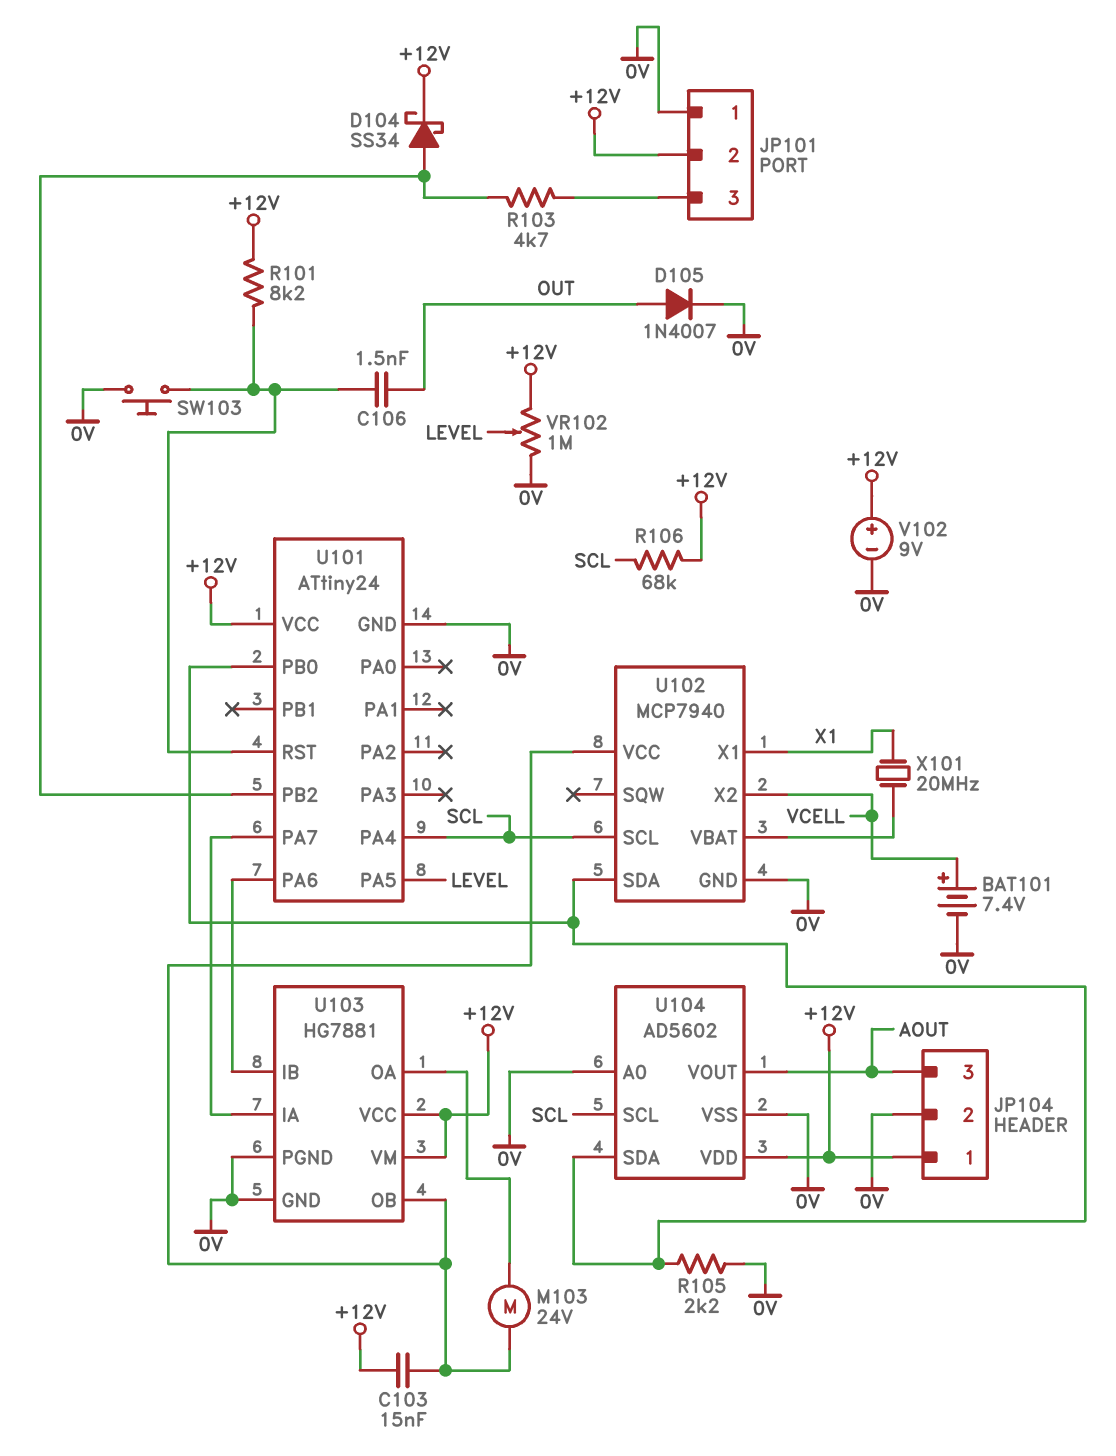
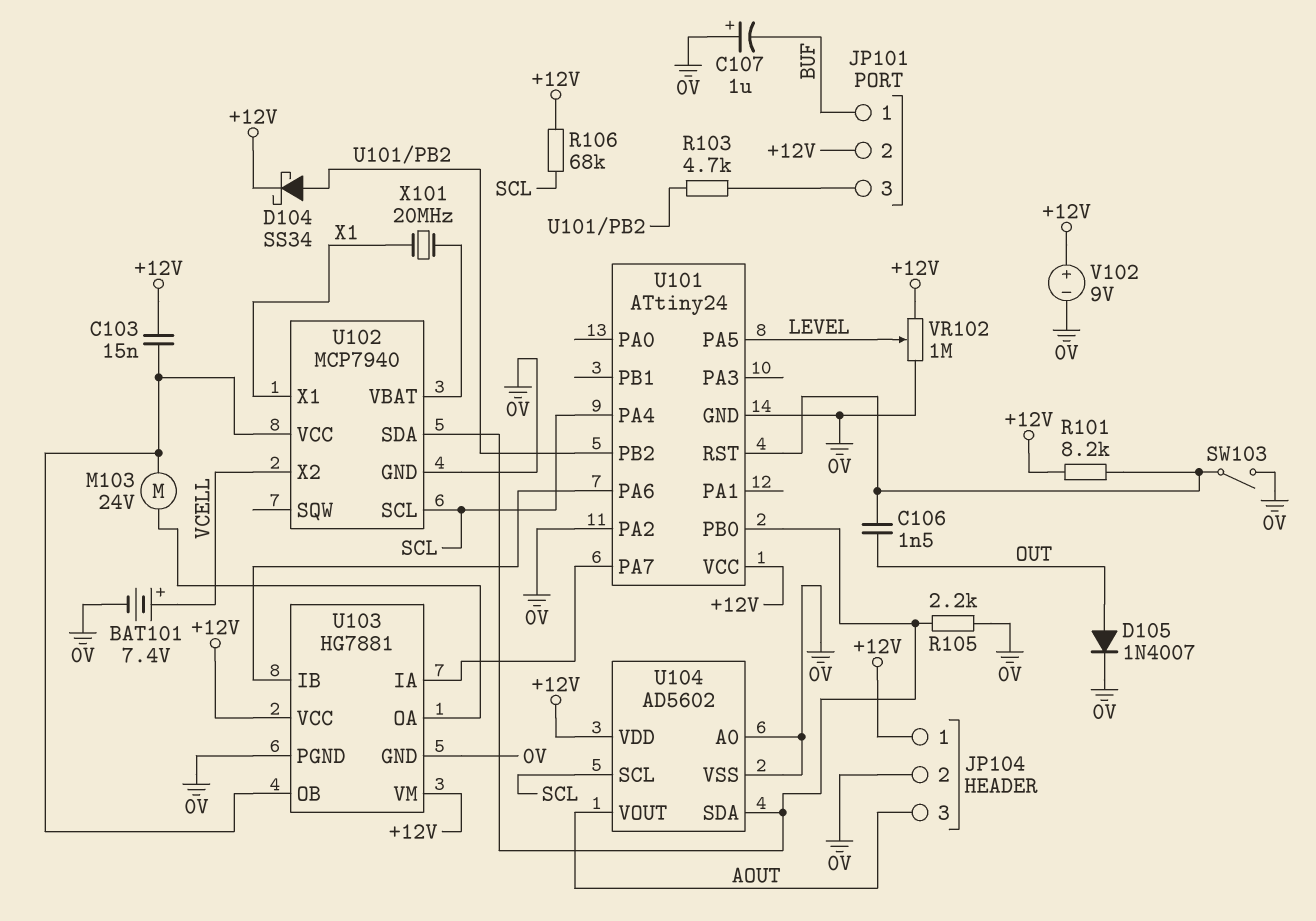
C107: none -> 1uF (plus 0V, minus BUF)
JP101 pin 1: 0V -> BUF
SW103: button (0V, U101/RST) -> switch (0V, U101/RST)
U101 pin PA2: none -> 0V

